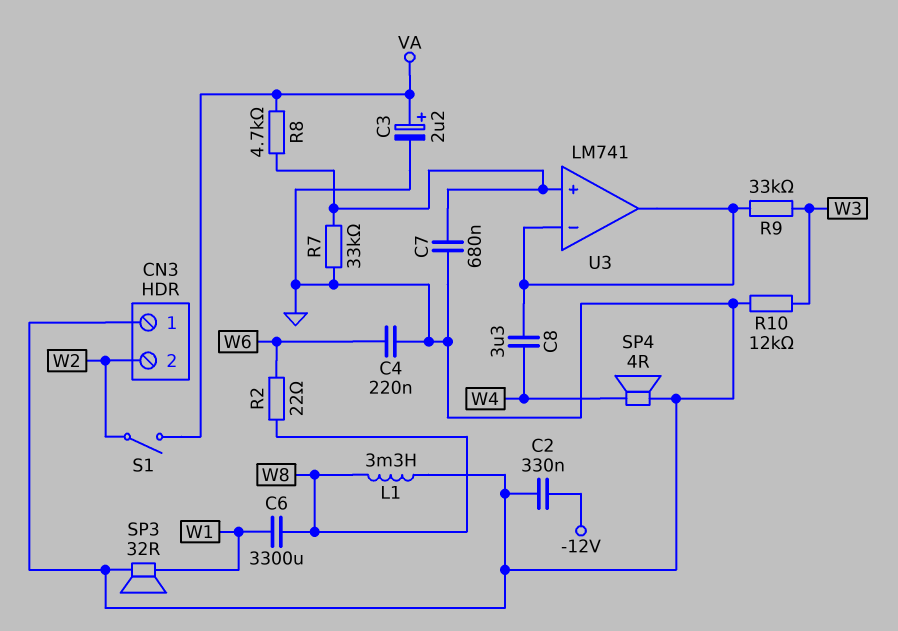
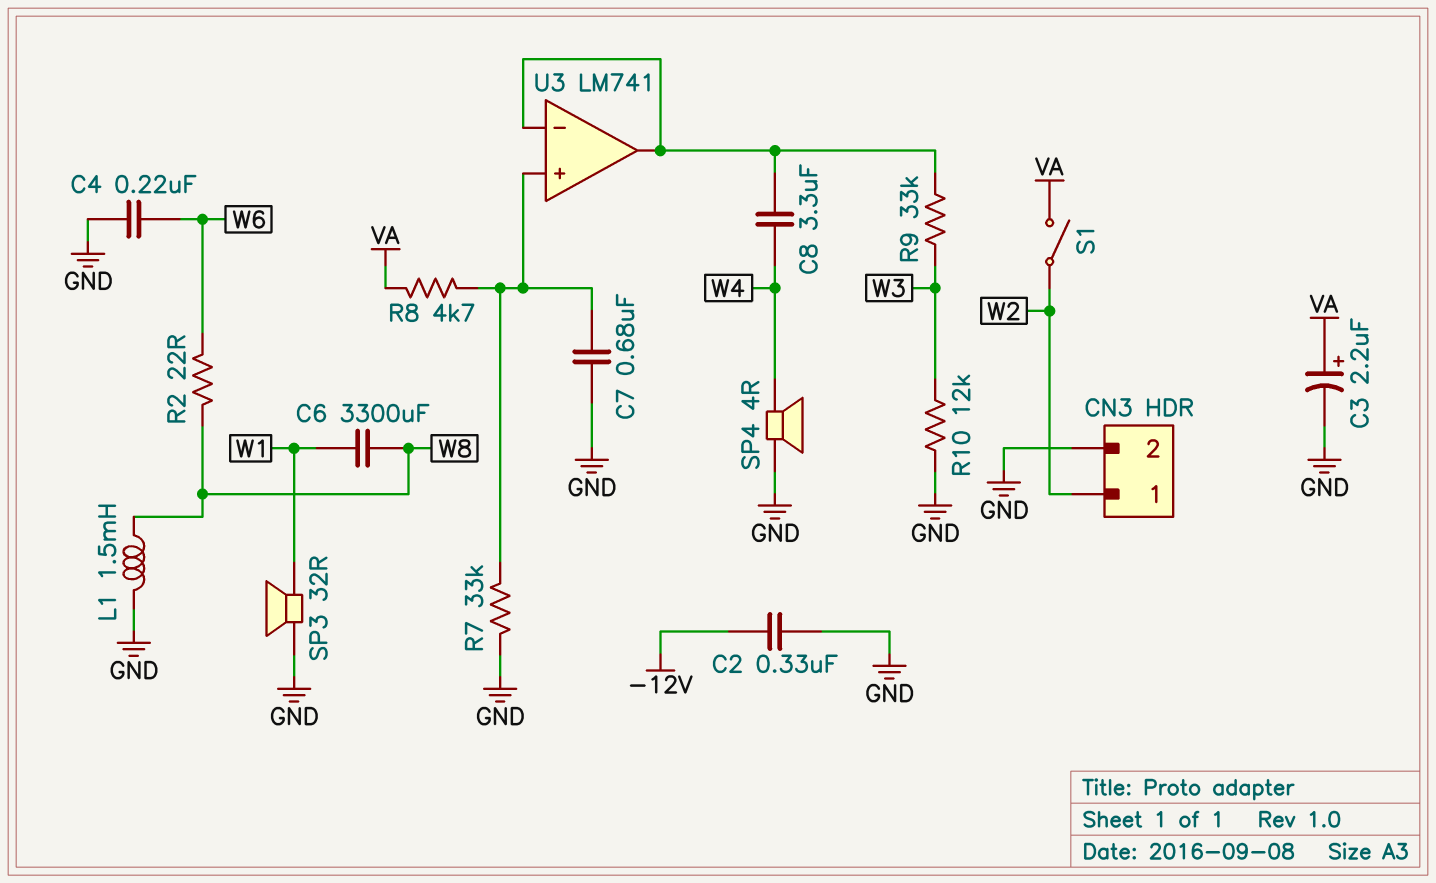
CN3 pin 1: GND -> W2
CN3 pin 2: W2 -> GND
L1: 3.3mH (GND, W8) -> 1.5mH (GND, W8)

